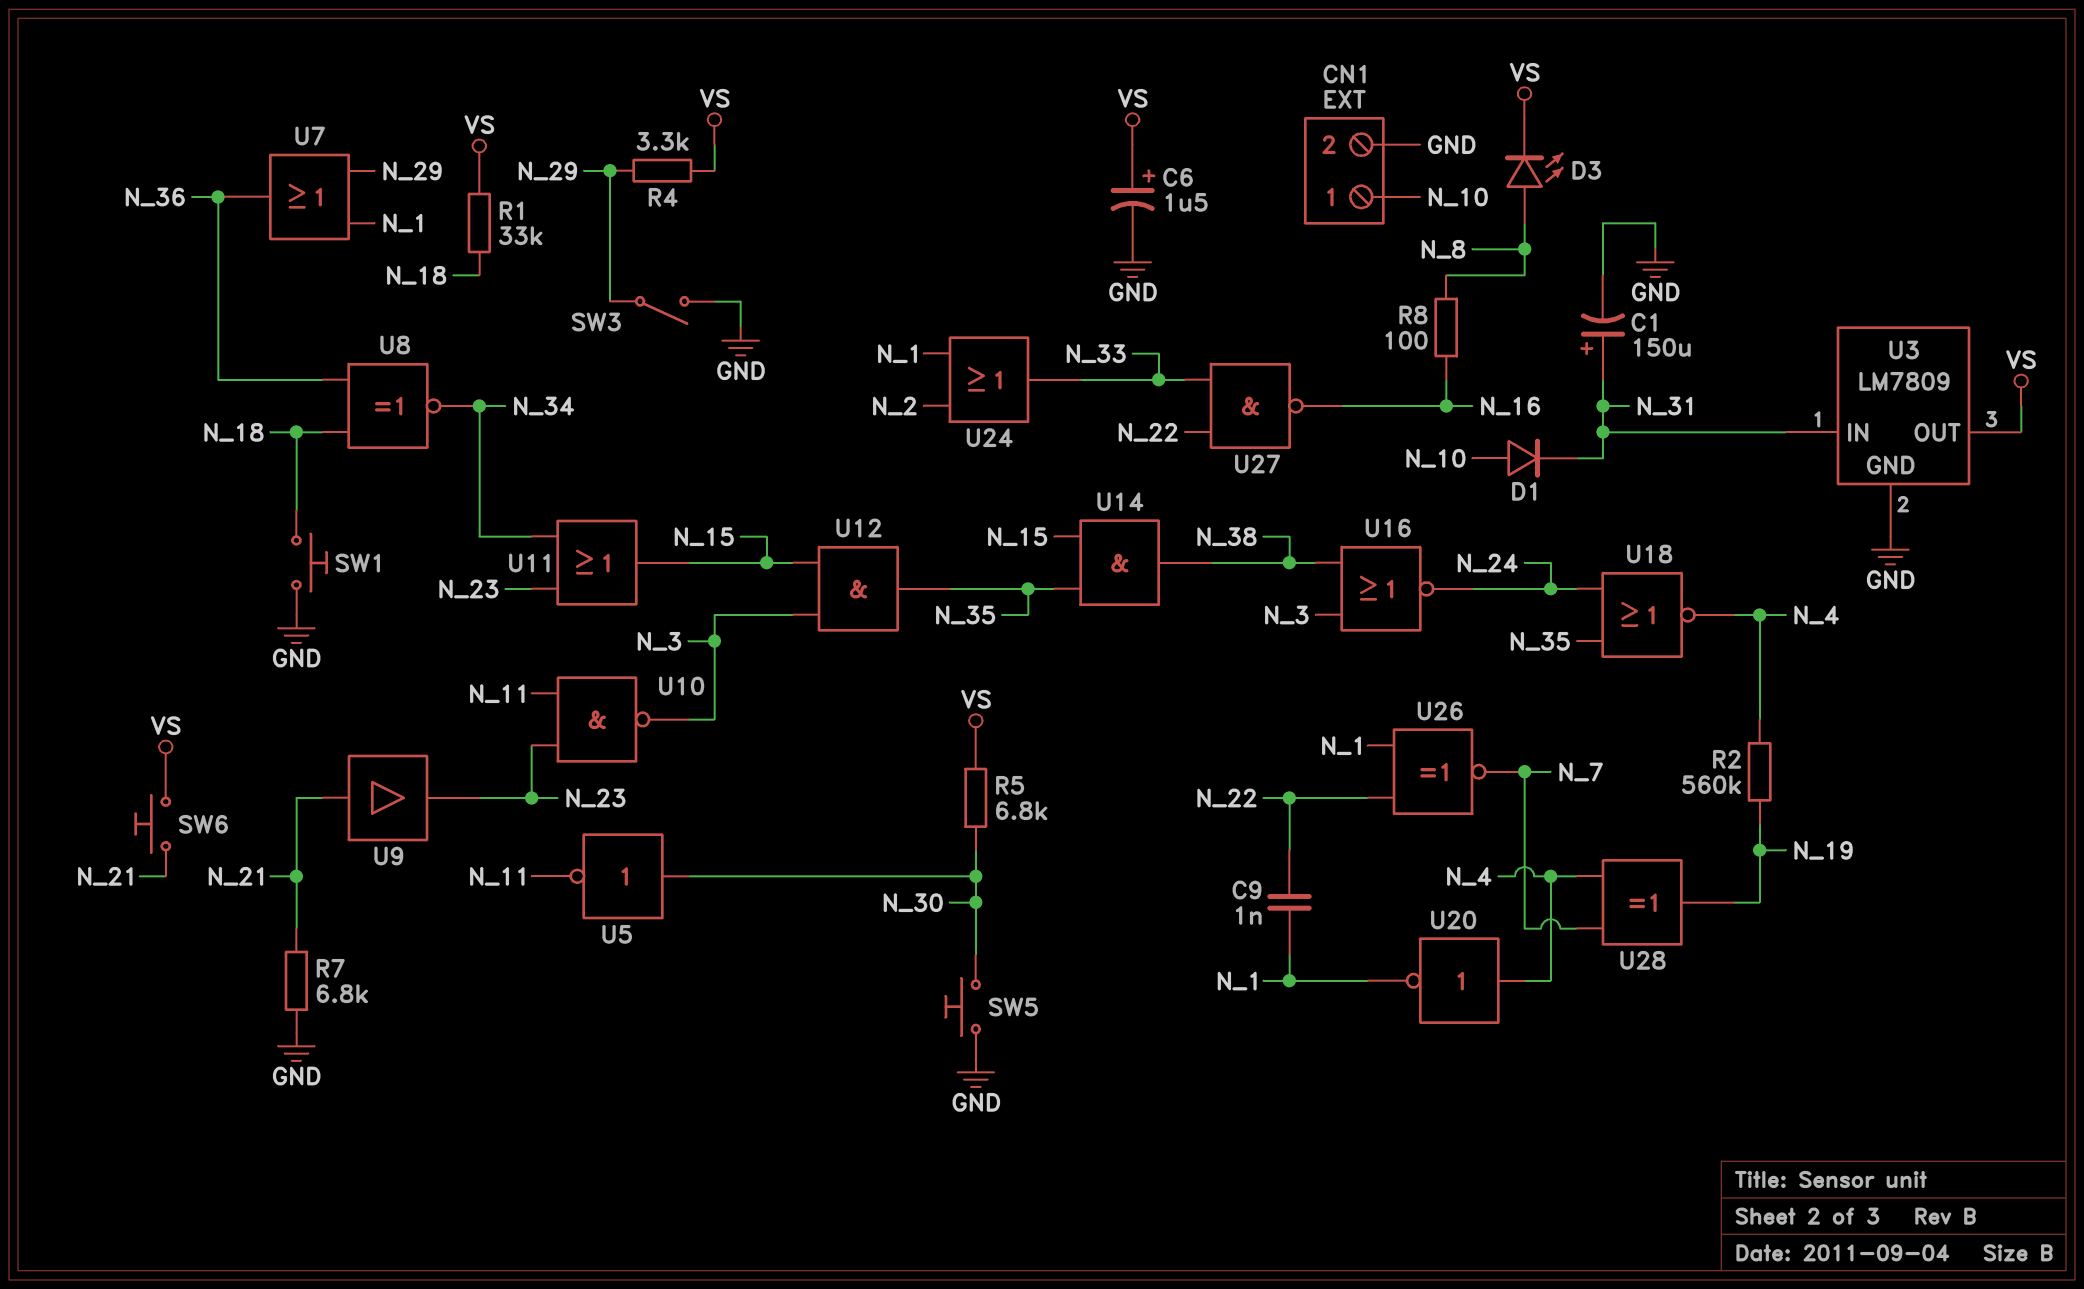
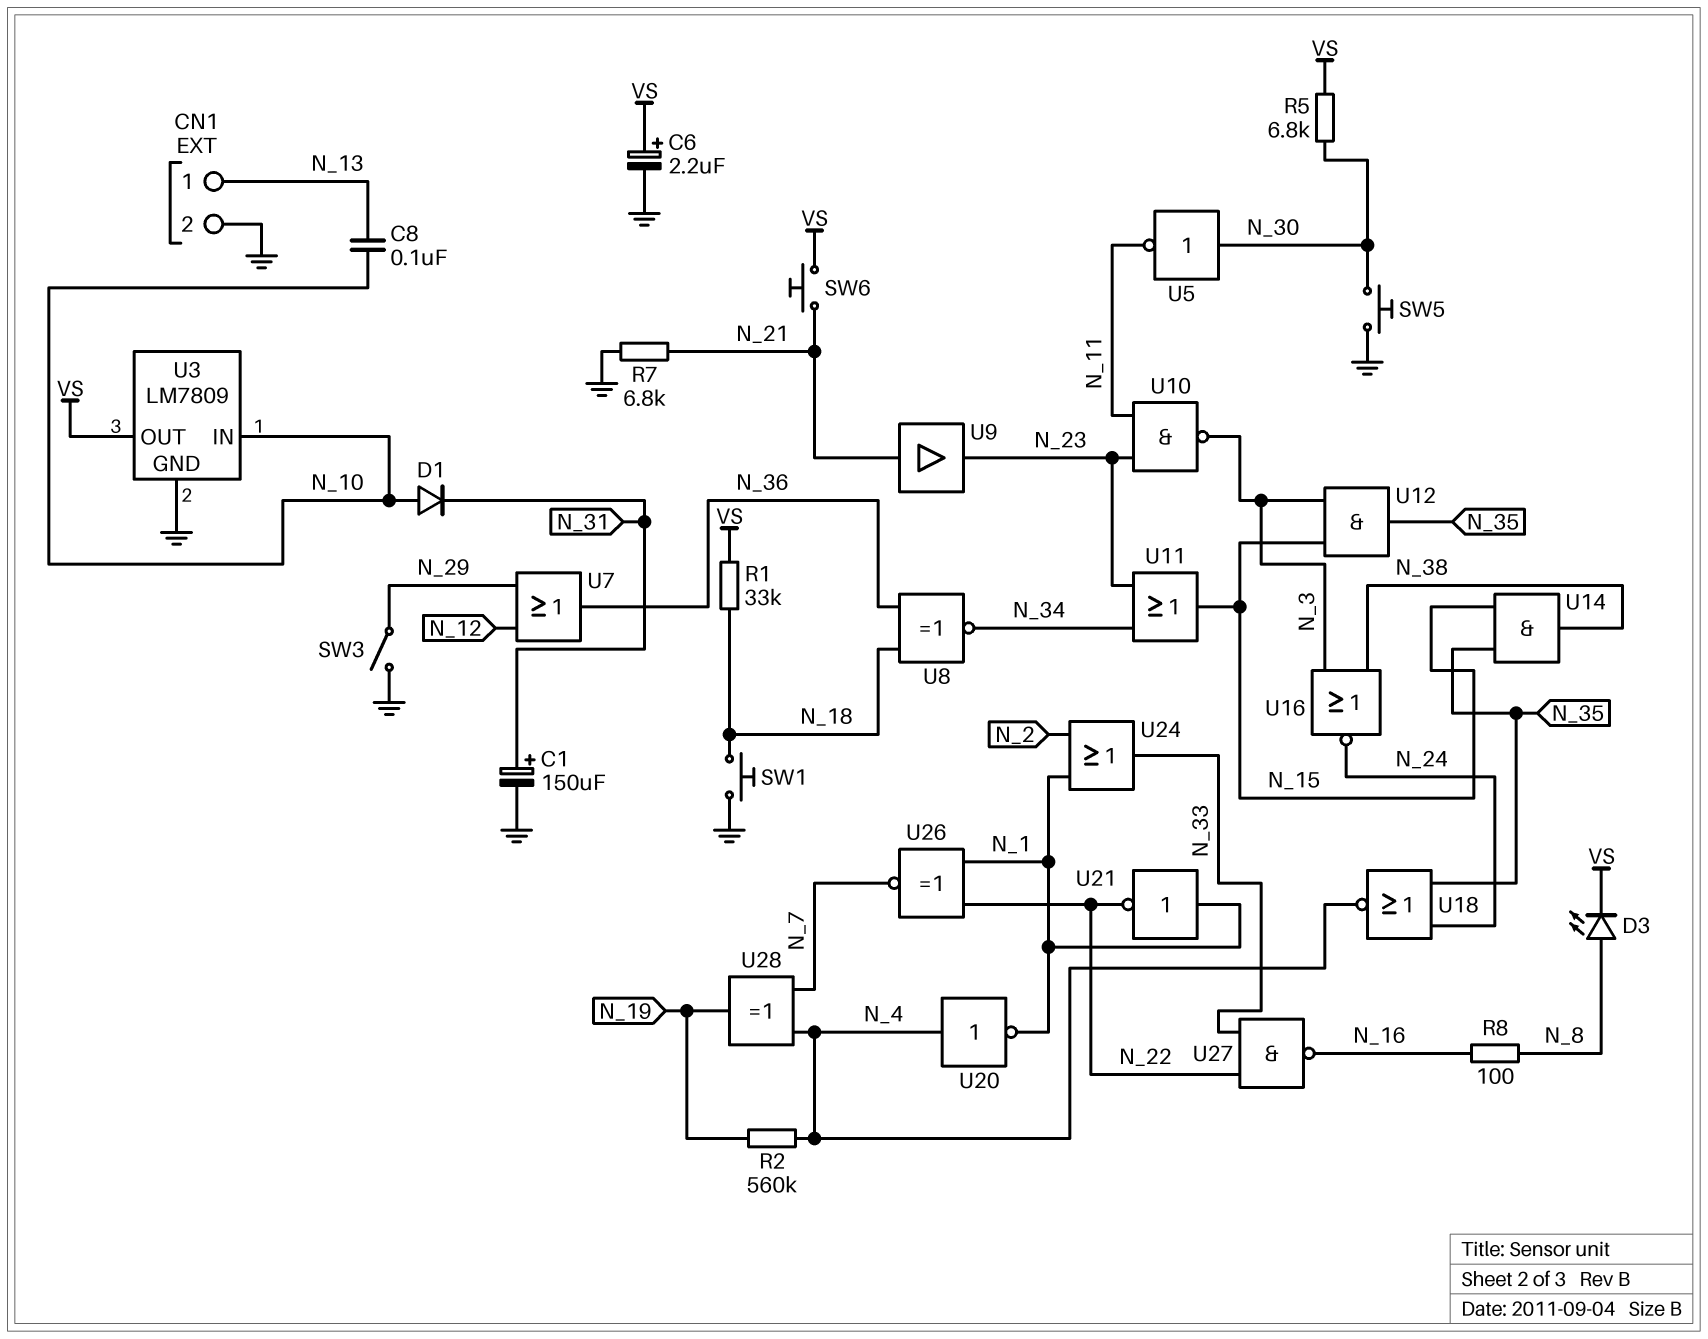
C6: 1.5uF (plus VS, minus GND) -> 2.2uF (plus VS, minus GND)
C8: none -> 100nF (N_10, N_13)
C9: 1nF (N_1, N_22) -> none
CN1 pin 1: N_10 -> N_13
R4: 3.3k (N_29, VS) -> none
U3 pin IN: N_31 -> N_10
U7: OR (in N_1, in N_29, out N_36) -> OR (in N_12, in N_29, out N_36)
U21: none -> NOT (in N_1, out N_22)

